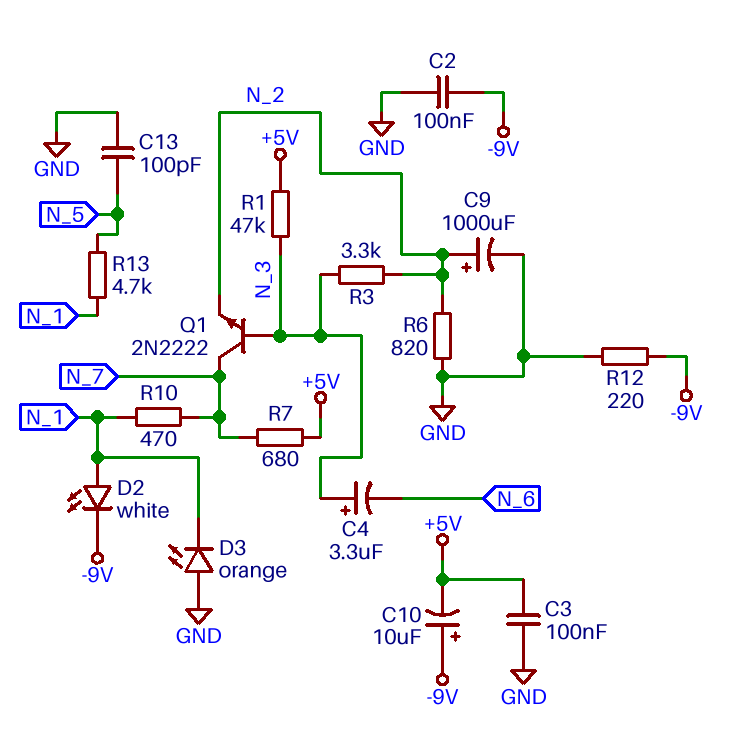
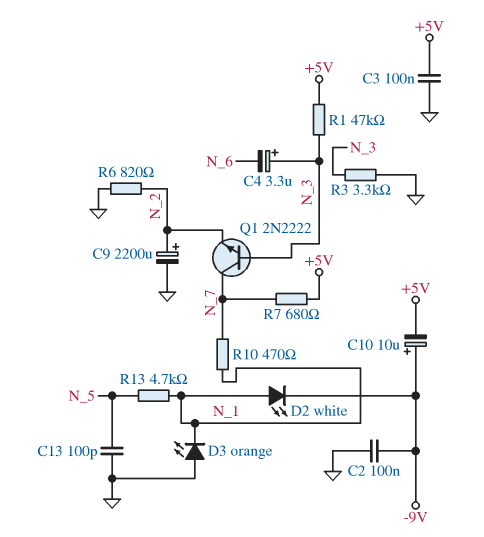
C9: 1000uF (plus N_2, minus GND) -> 2200uF (plus N_2, minus GND)
R3: 3.3k (N_2, N_3) -> 3.3k (GND, N_3)
R12: 220 (-9V, GND) -> none

